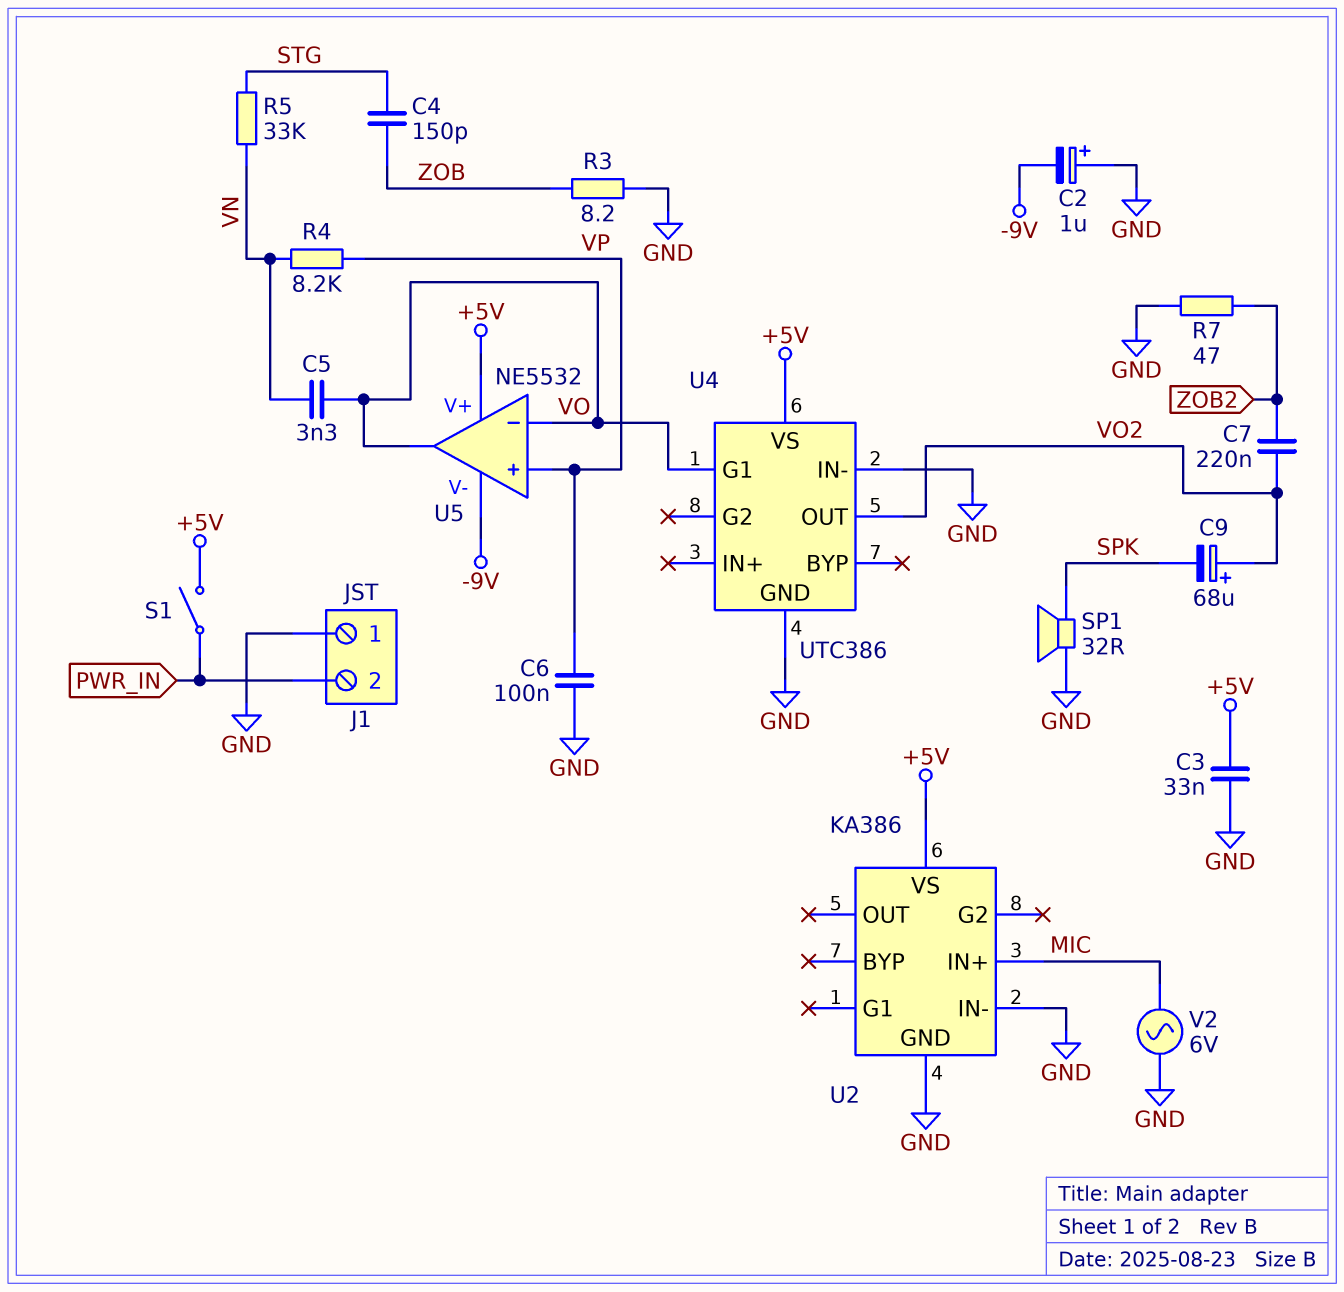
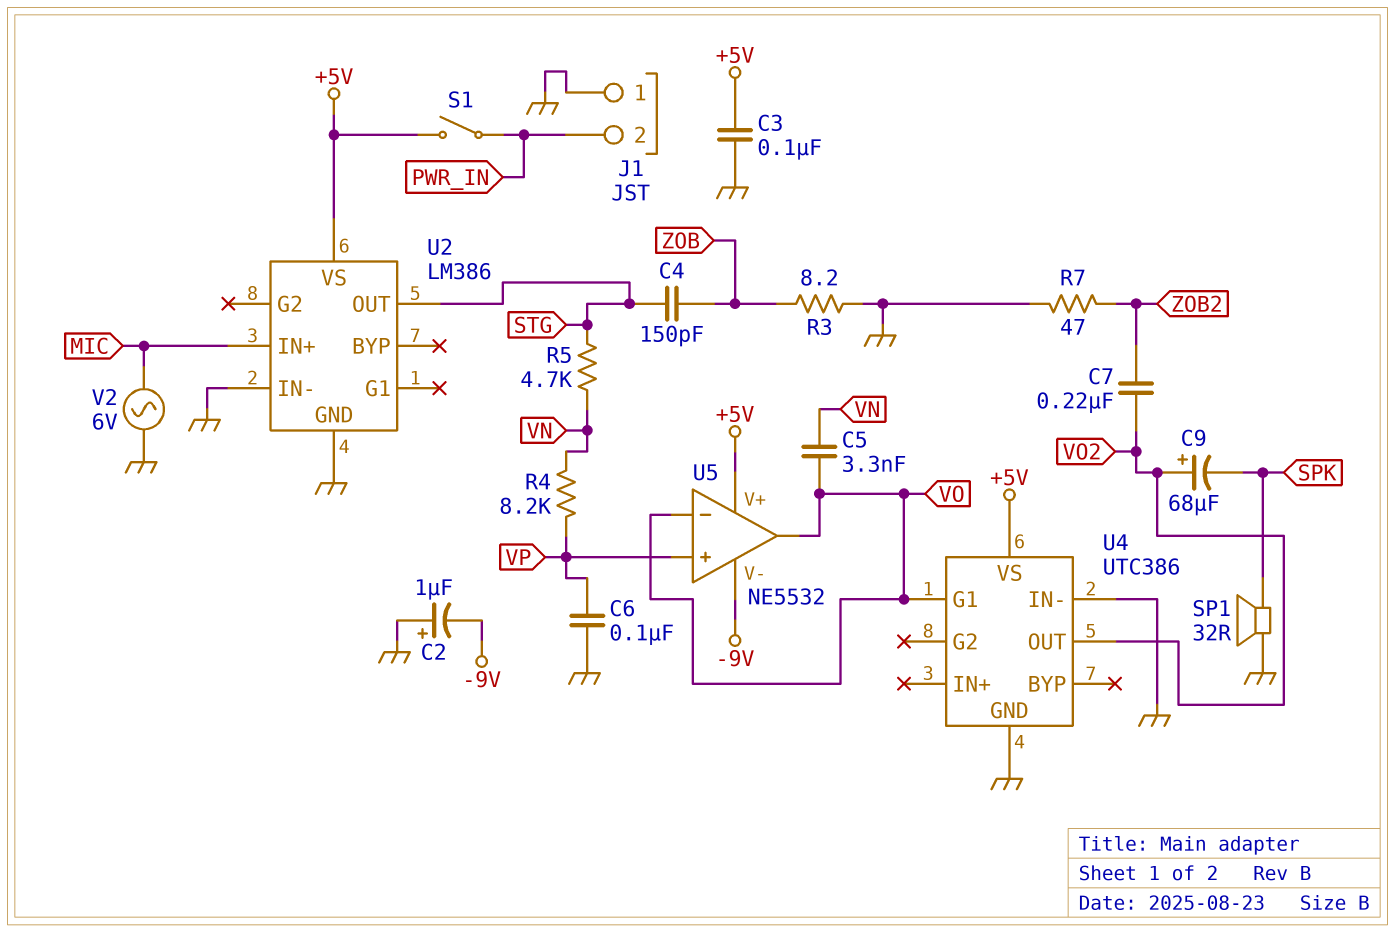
C3: 33nF (+5V, GND) -> 100nF (+5V, GND)
R5: 33k (STG, VN) -> 4.7k (STG, VN)
U2: KA386 -> LM386
U2 pin OUT: none -> STG

